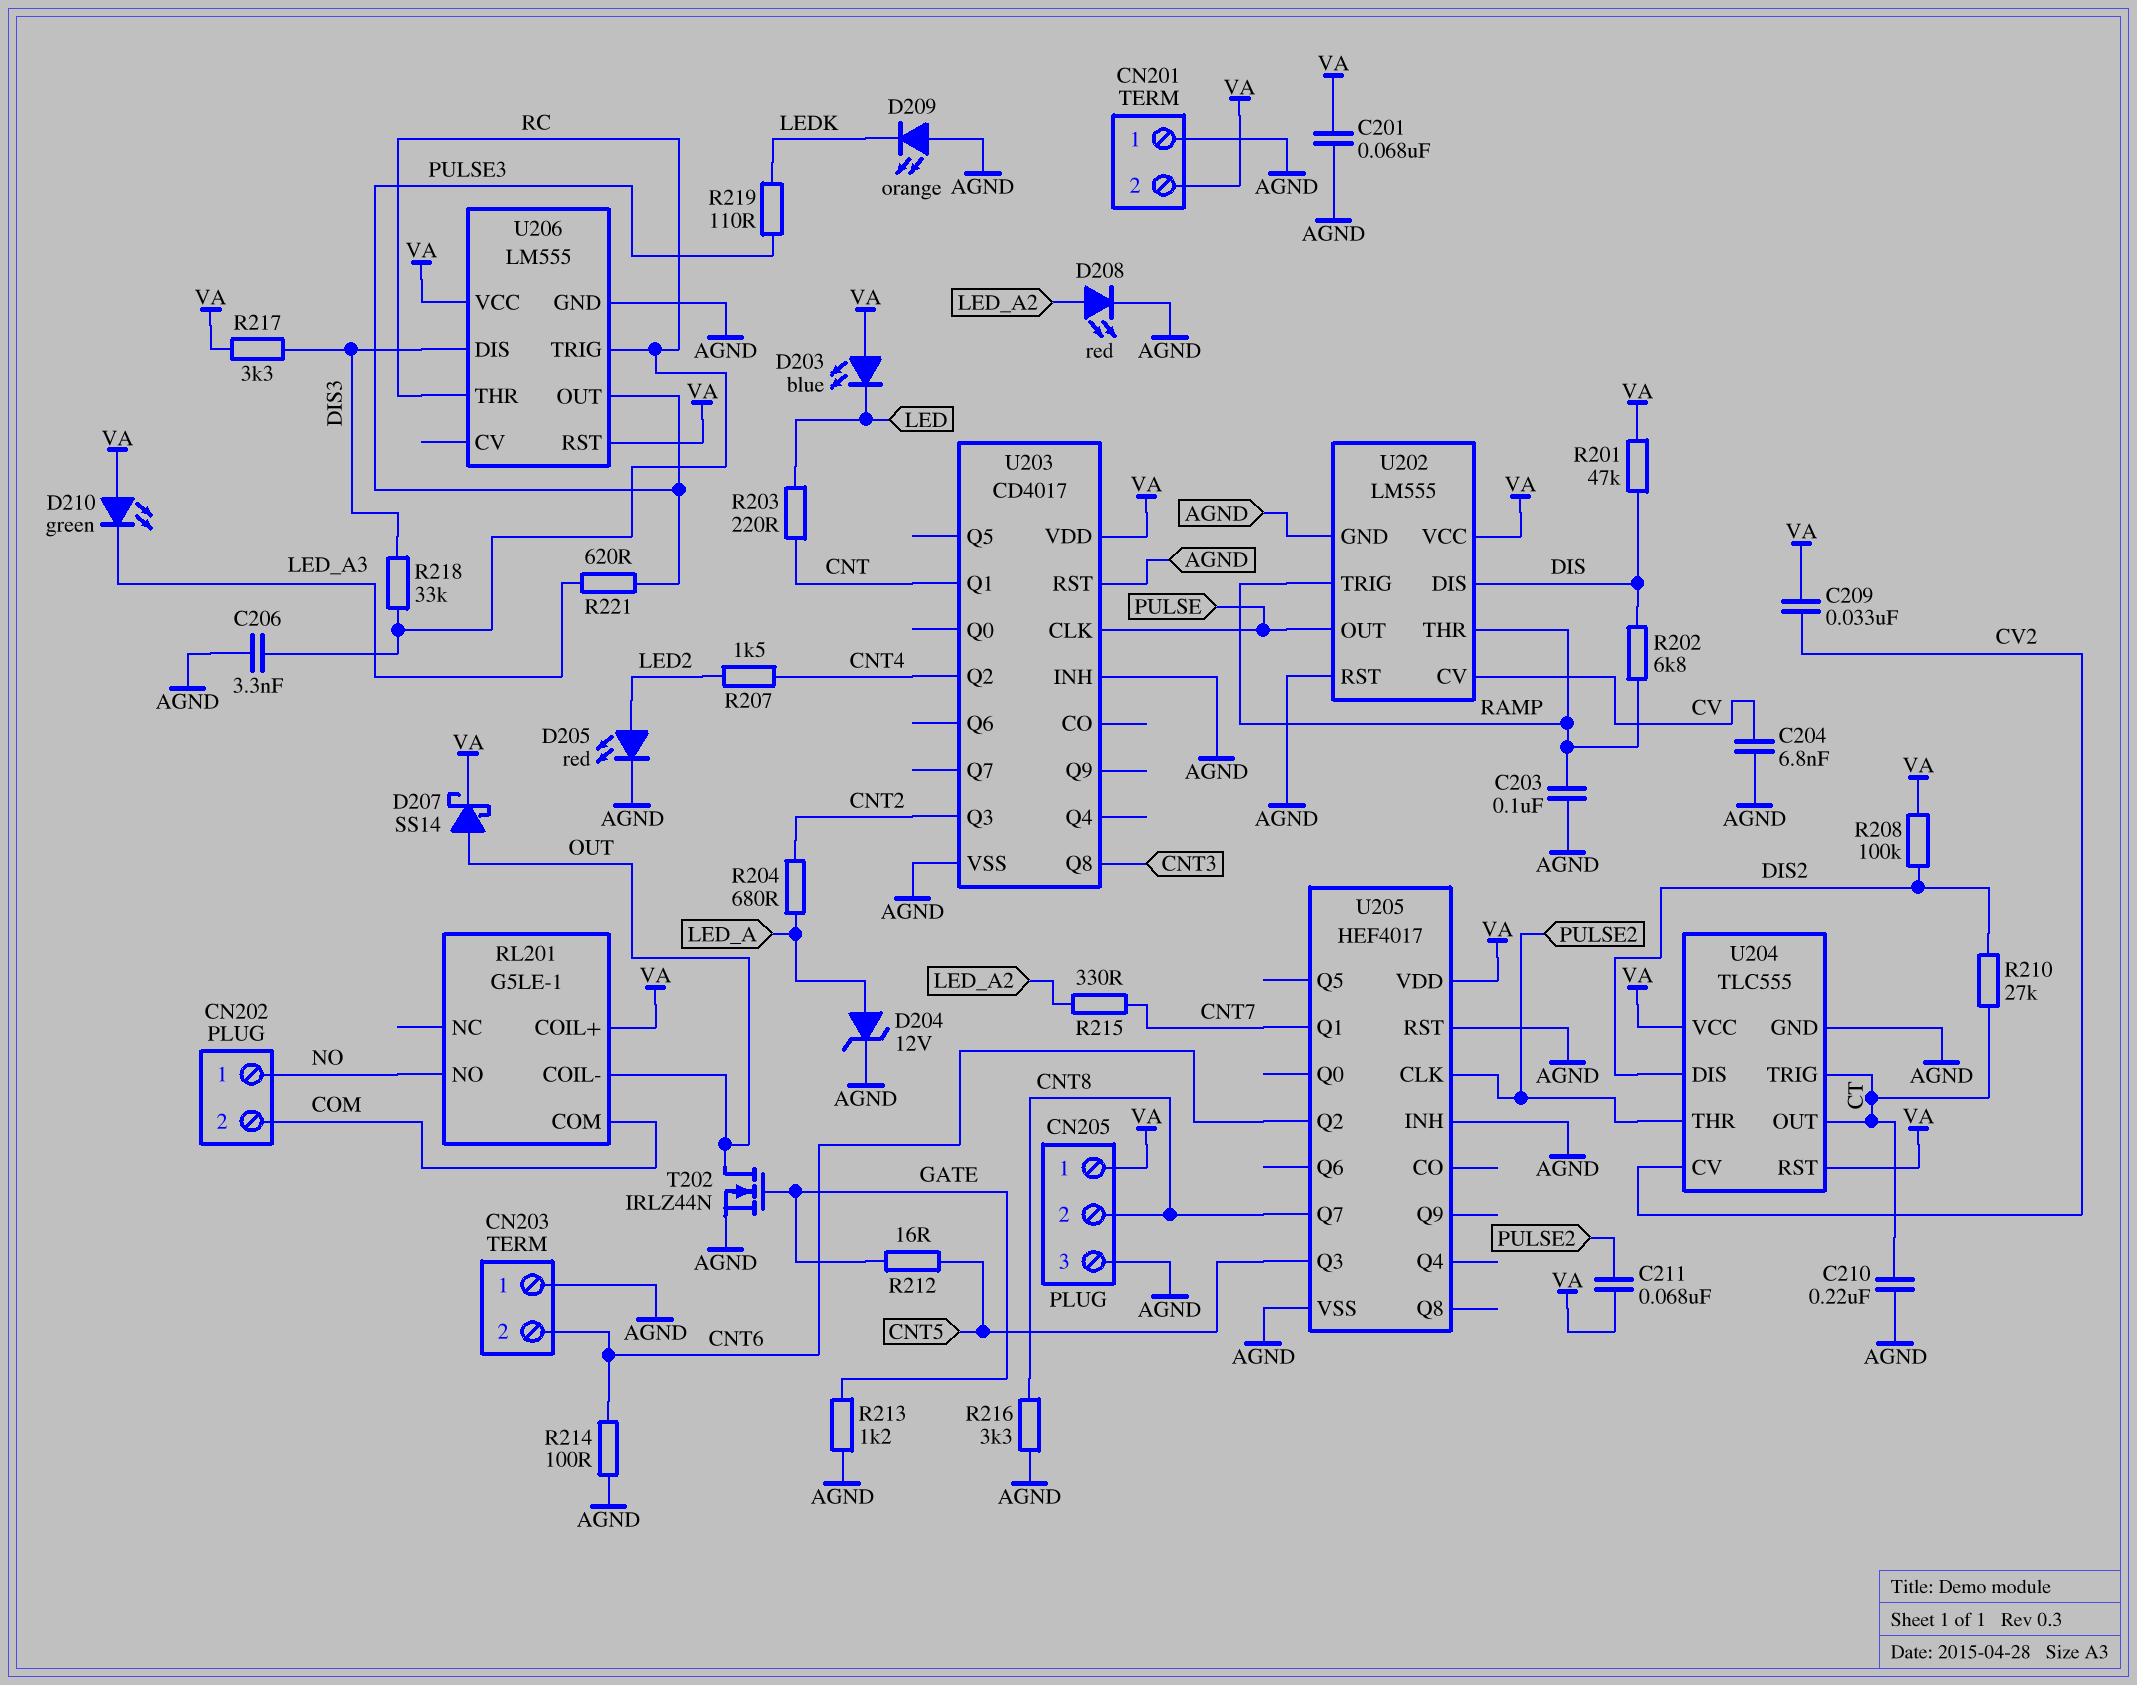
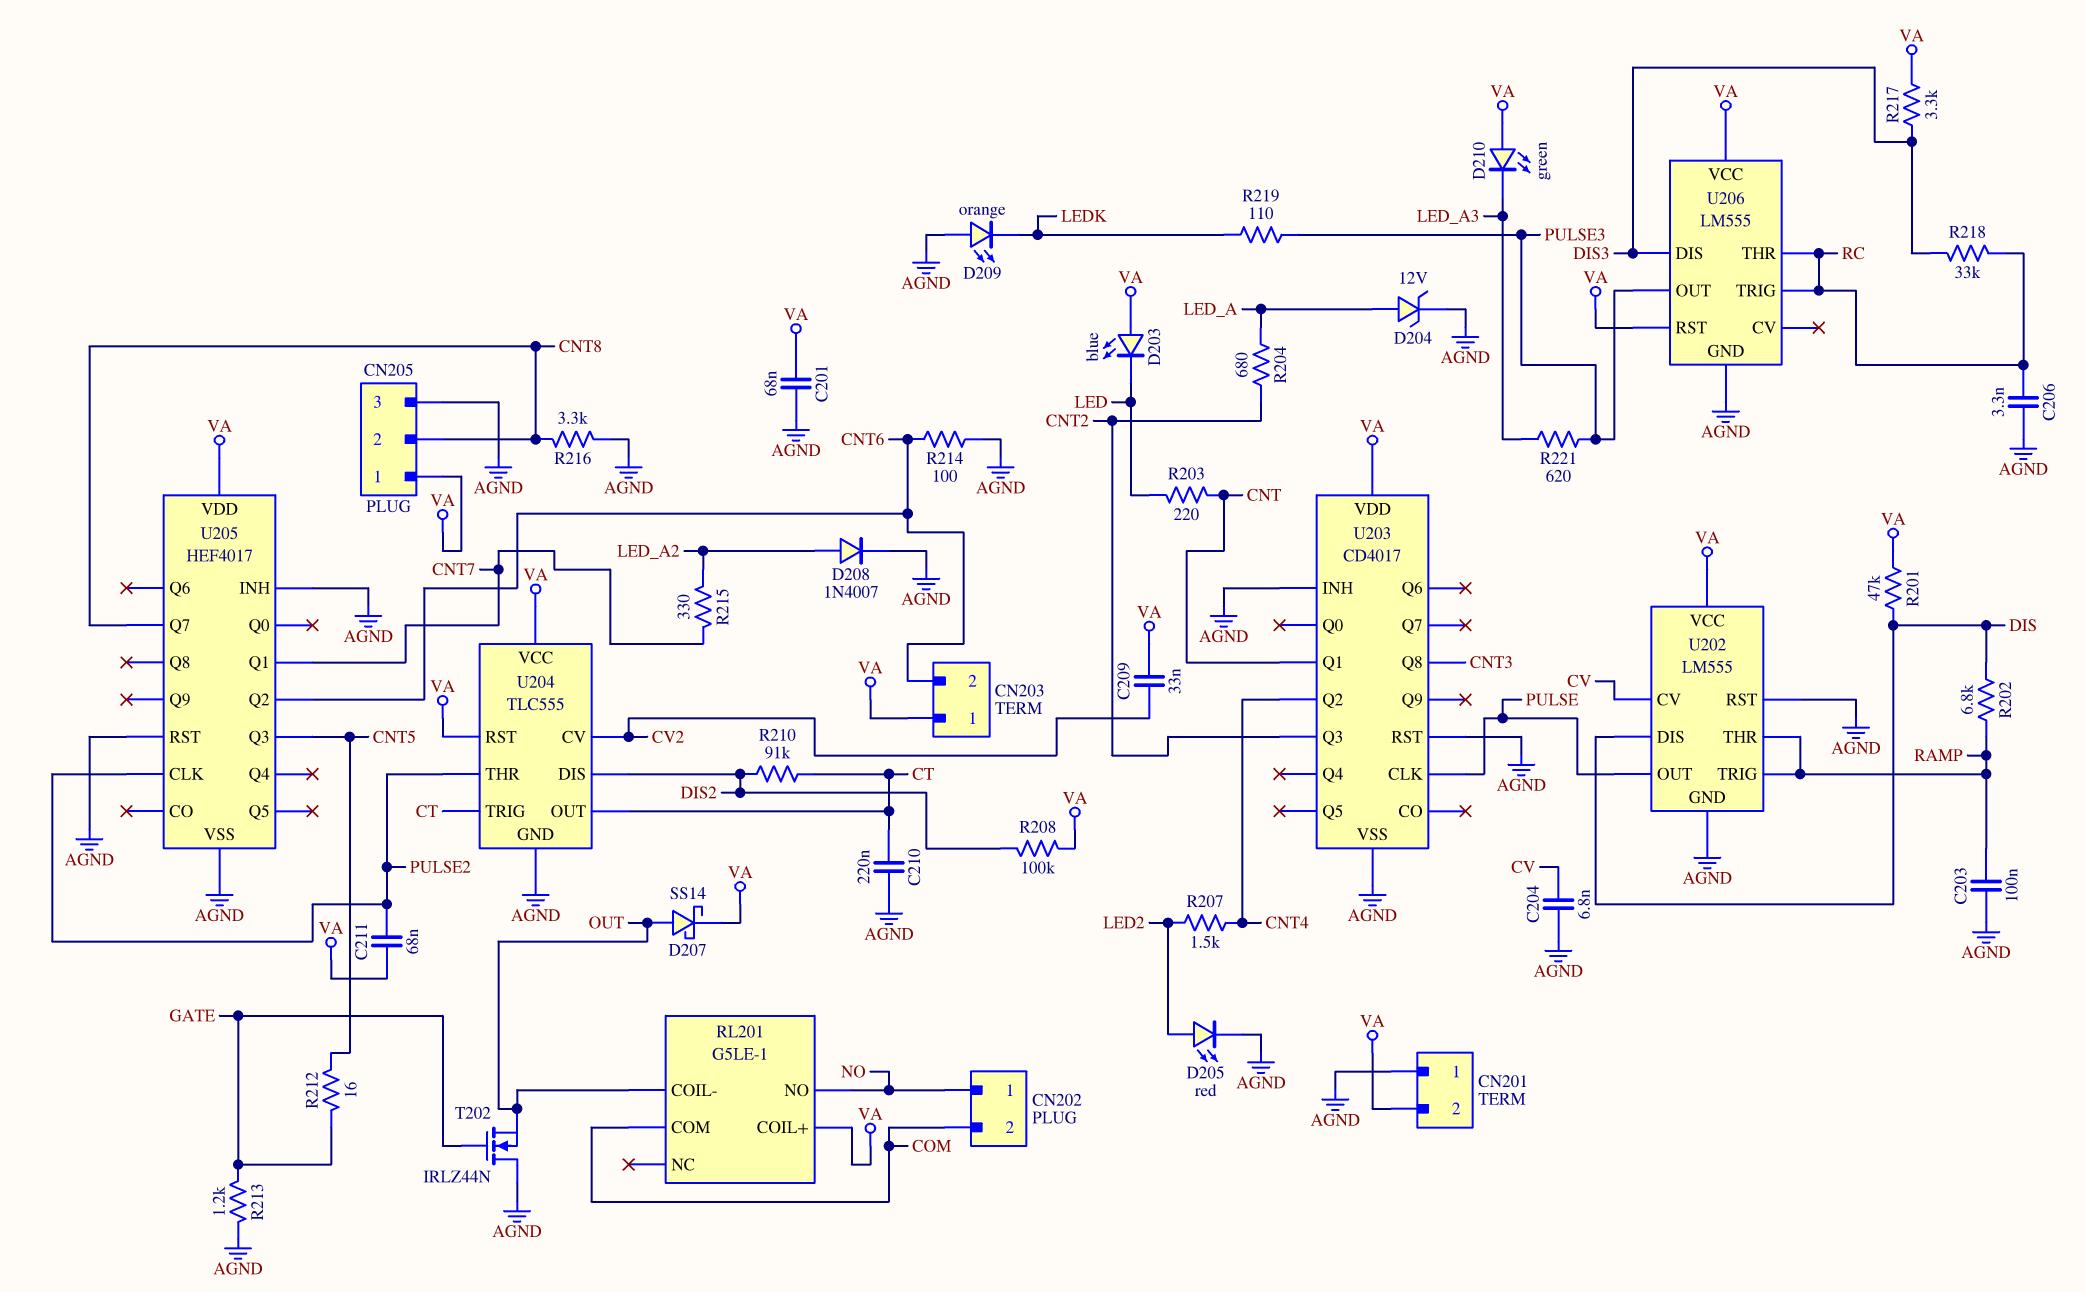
CN203 pin 1: AGND -> VA
D208: LED red (A LED_A2, K AGND) -> diode 1N4007 (A LED_A2, K AGND)
R210: 27k (CT, DIS2) -> 91k (CT, DIS2)
T202: NMOS IRLZ44N (G GATE, D OUT, S AGND) -> NMOS IRLZ44N (G GATE, D AGND, S OUT)

